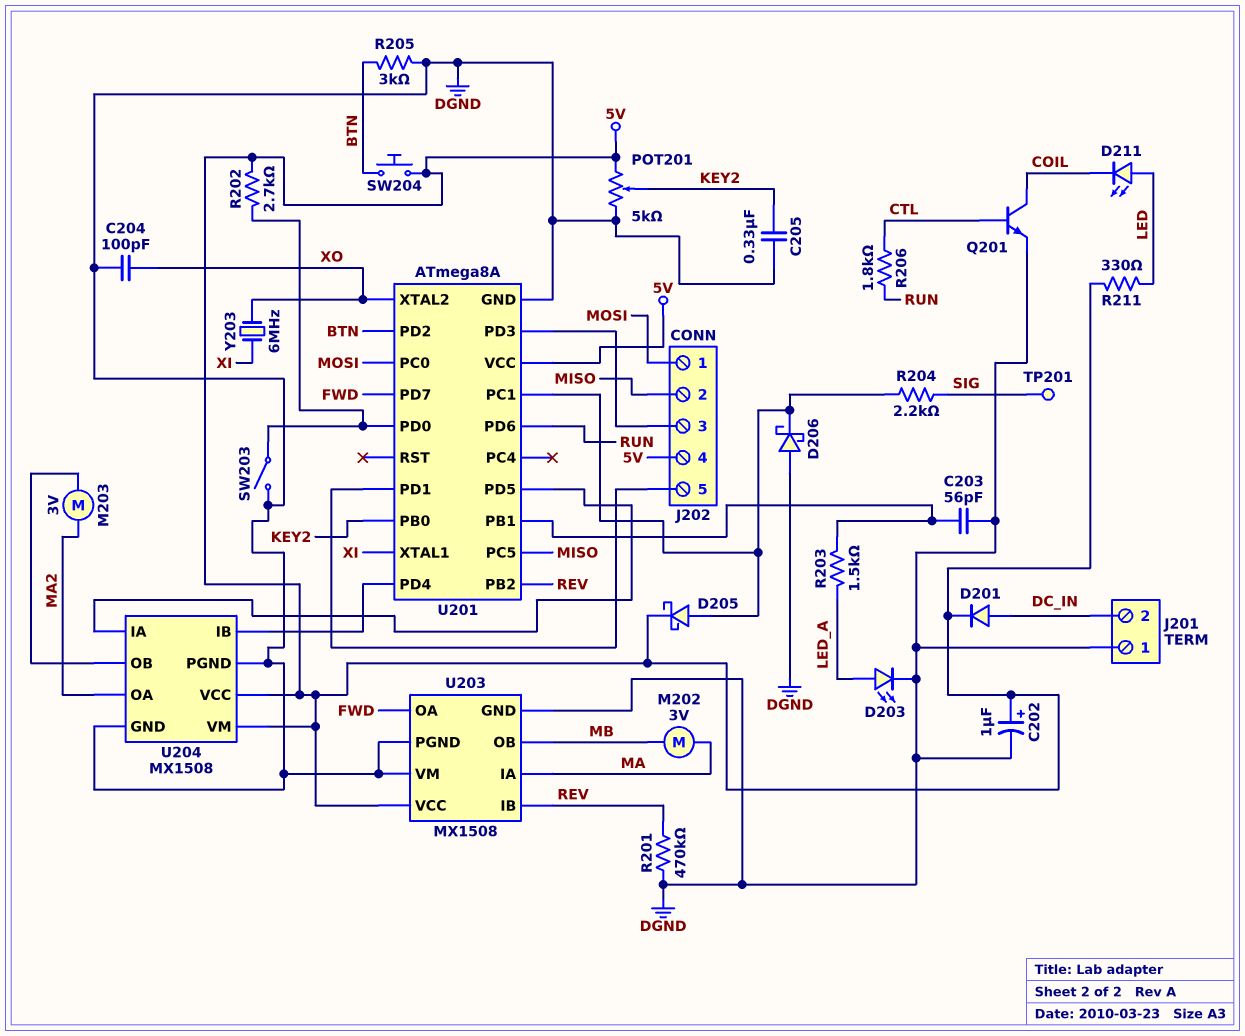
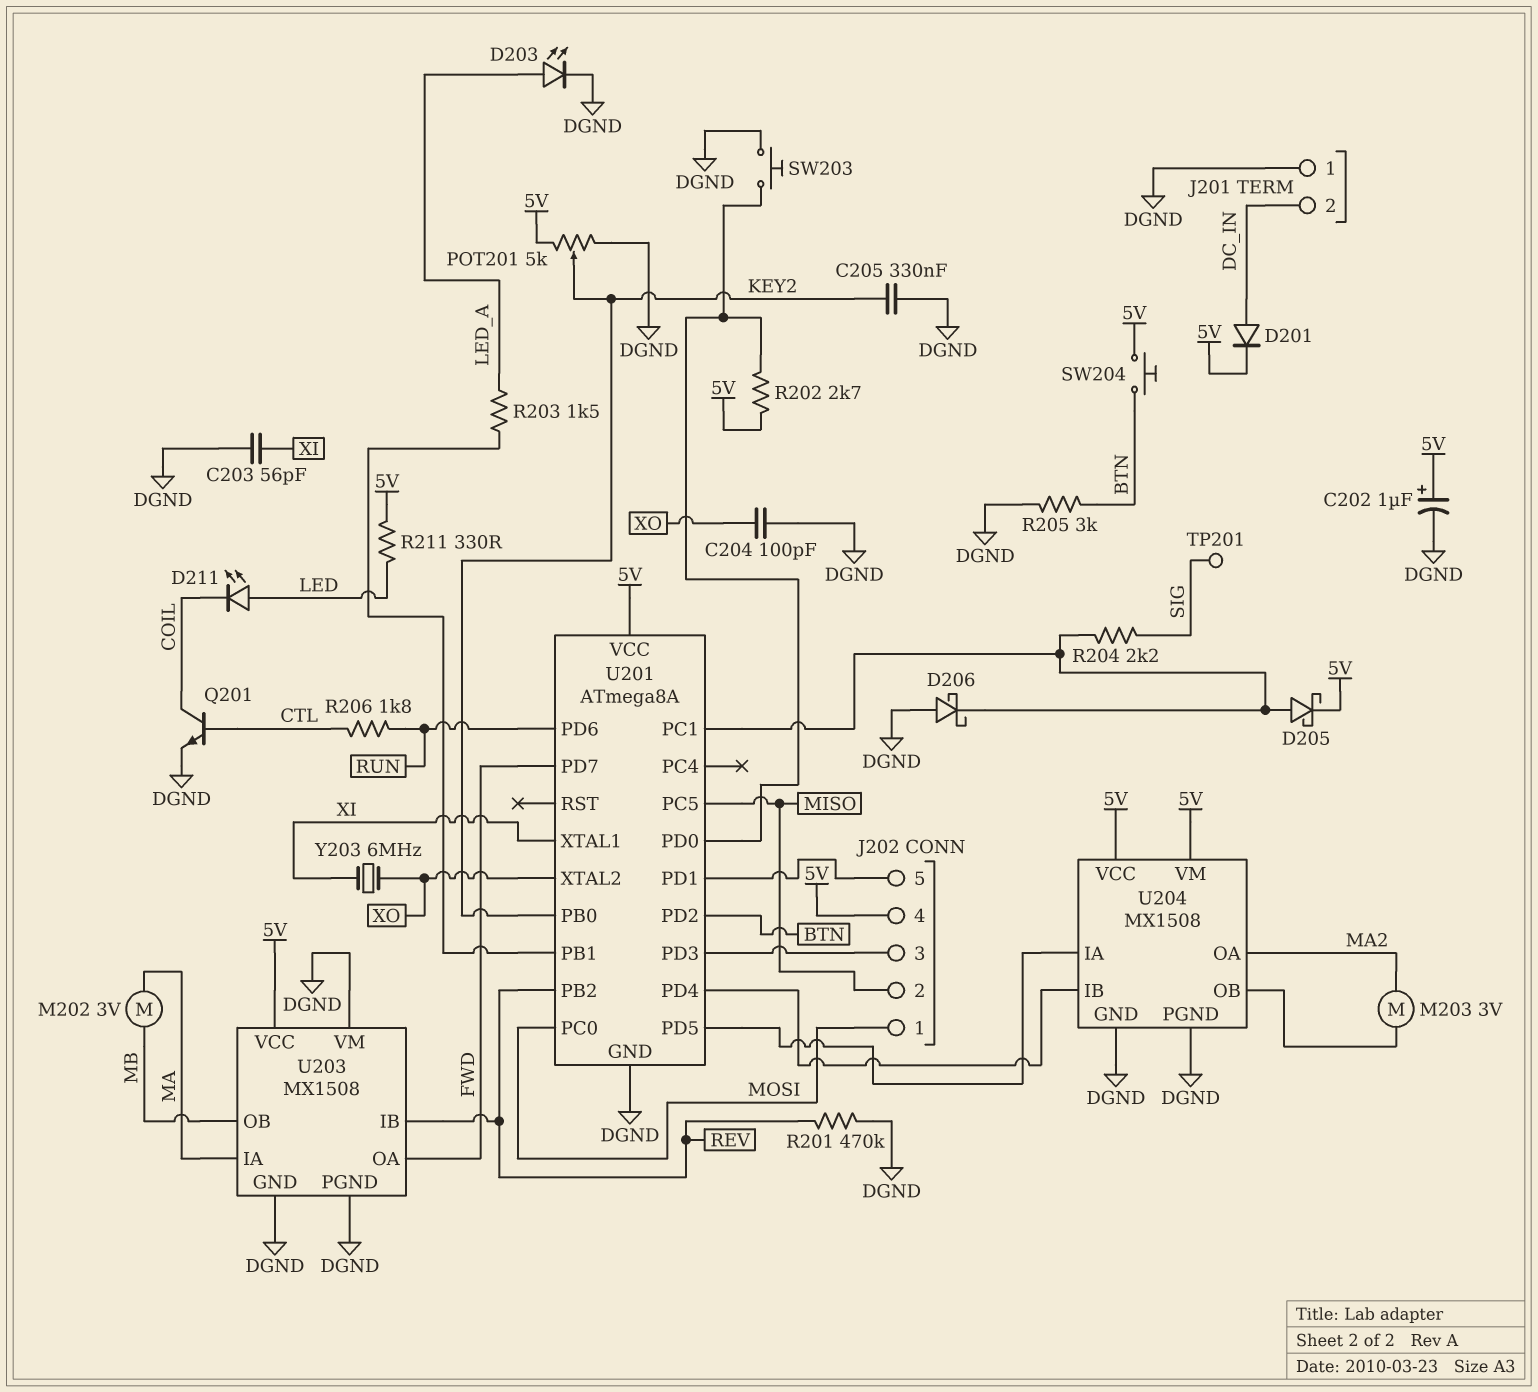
C203: 56pF (DGND, U201/PB1) -> 56pF (DGND, XI)
SW203: switch (DGND, U201/PD0) -> button (DGND, U201/PD0)

